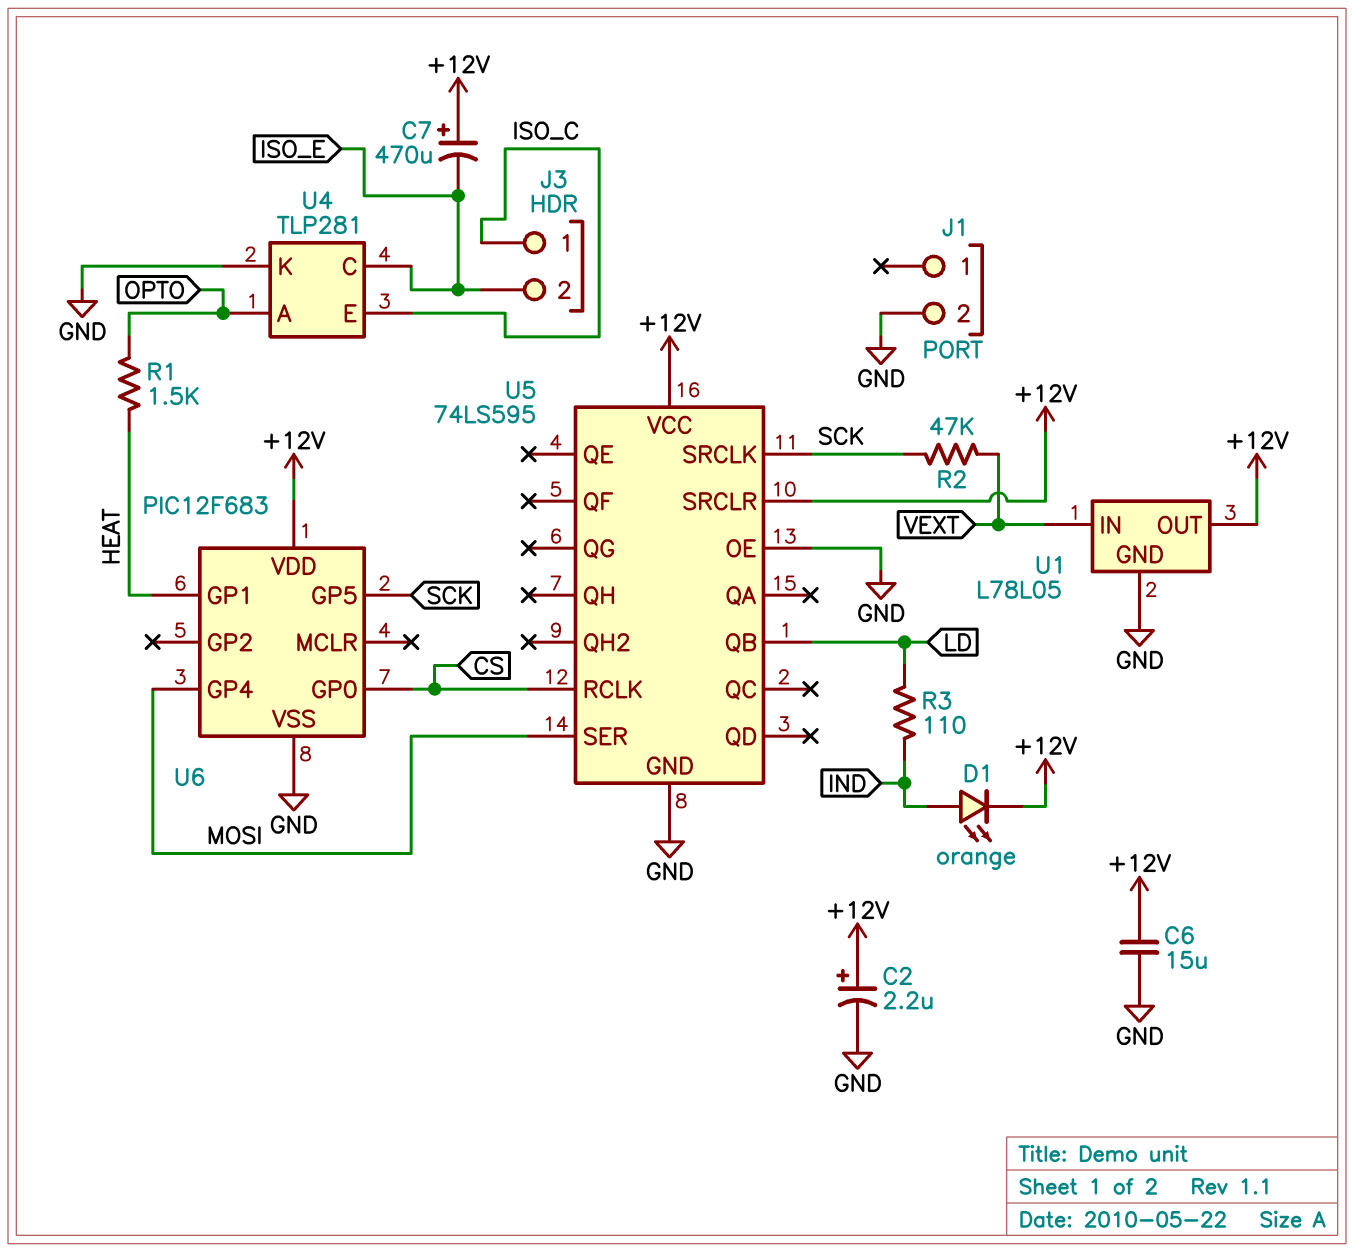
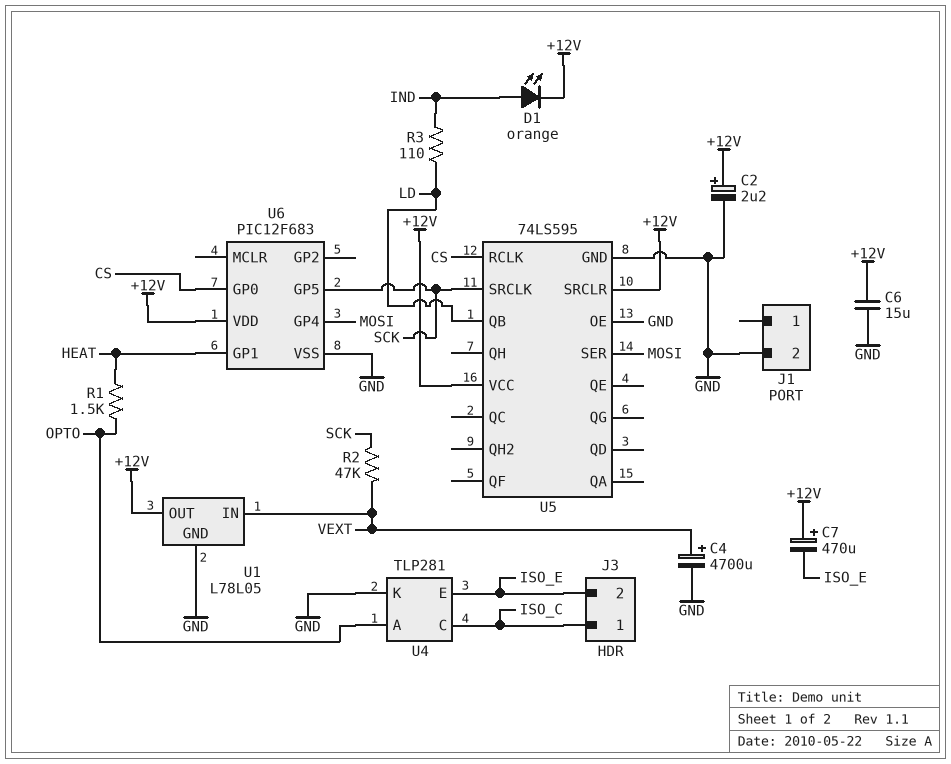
C4: none -> 4700uF (plus VEXT, minus GND)
U4 pin C: ISO_E -> ISO_C
U4 pin E: ISO_C -> ISO_E

